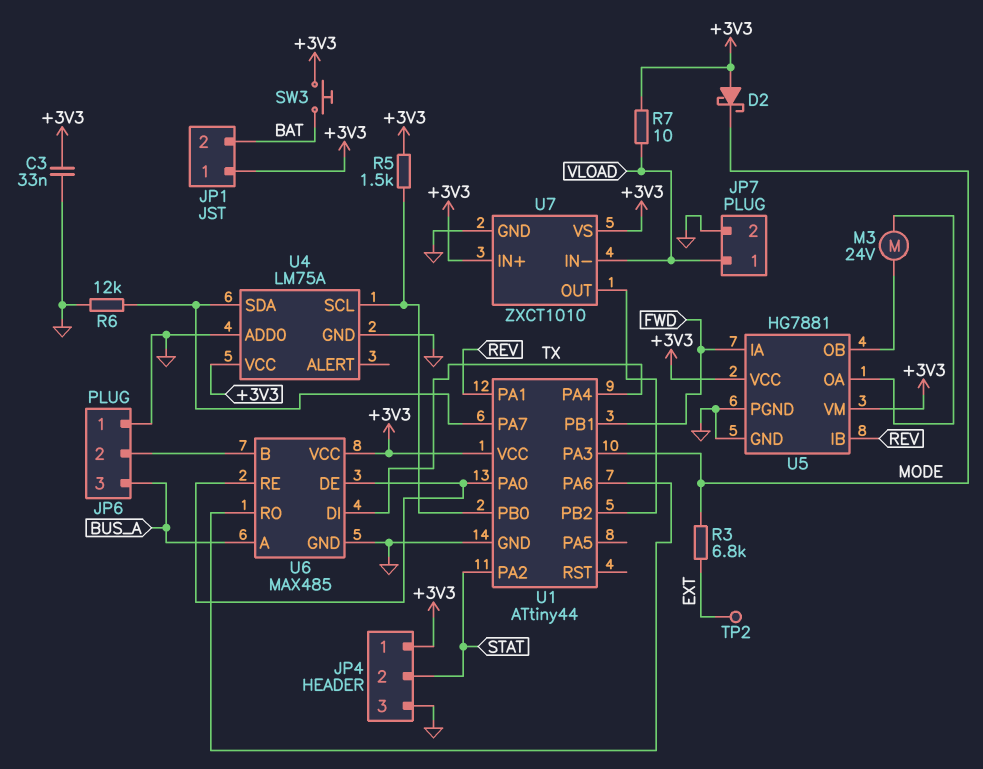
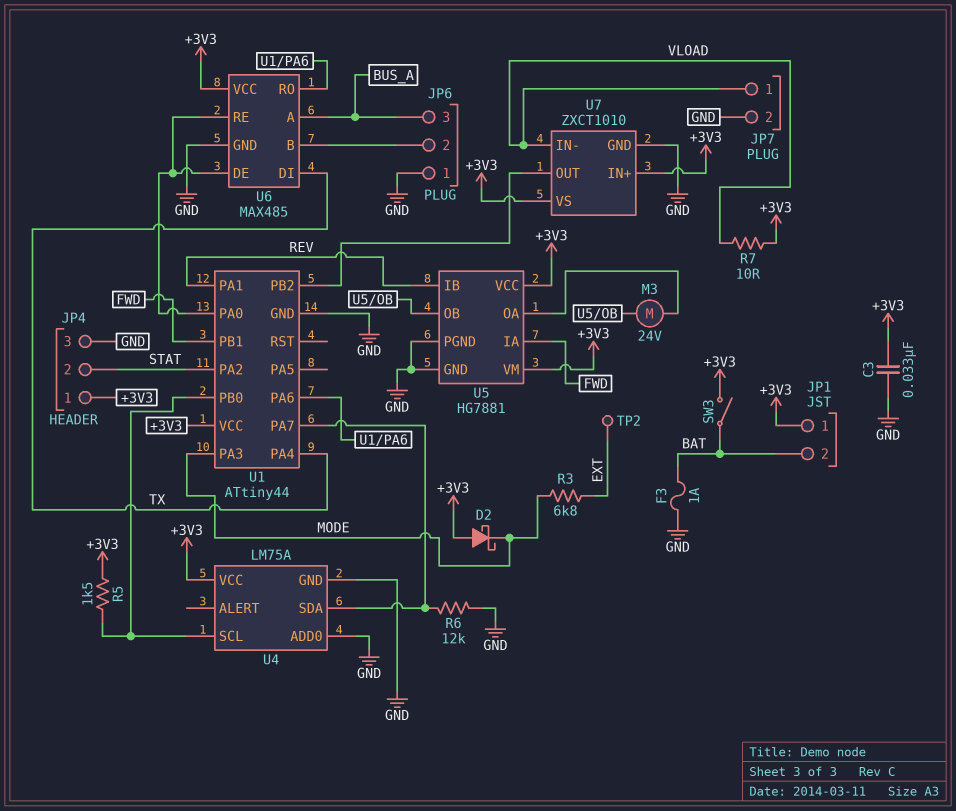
F3: none -> 1A (BAT, GND)
SW3: button (+3V3, BAT) -> switch (+3V3, BAT)

